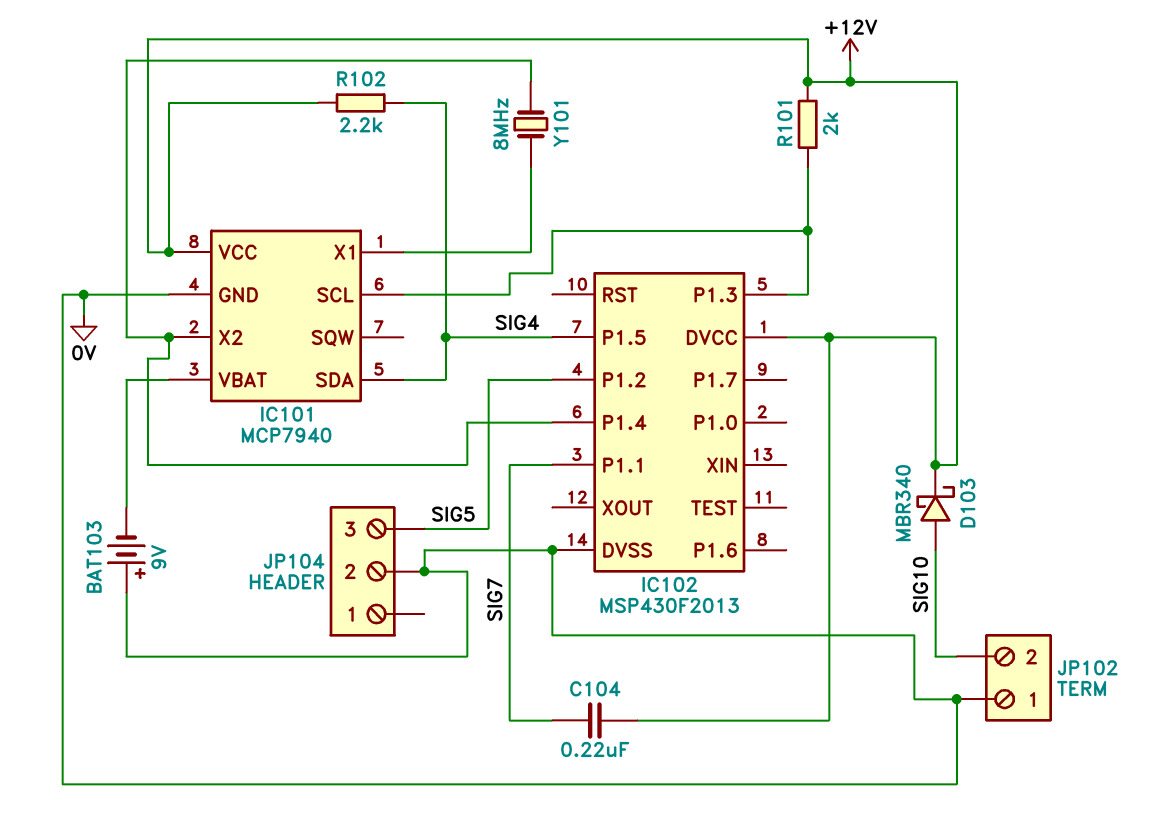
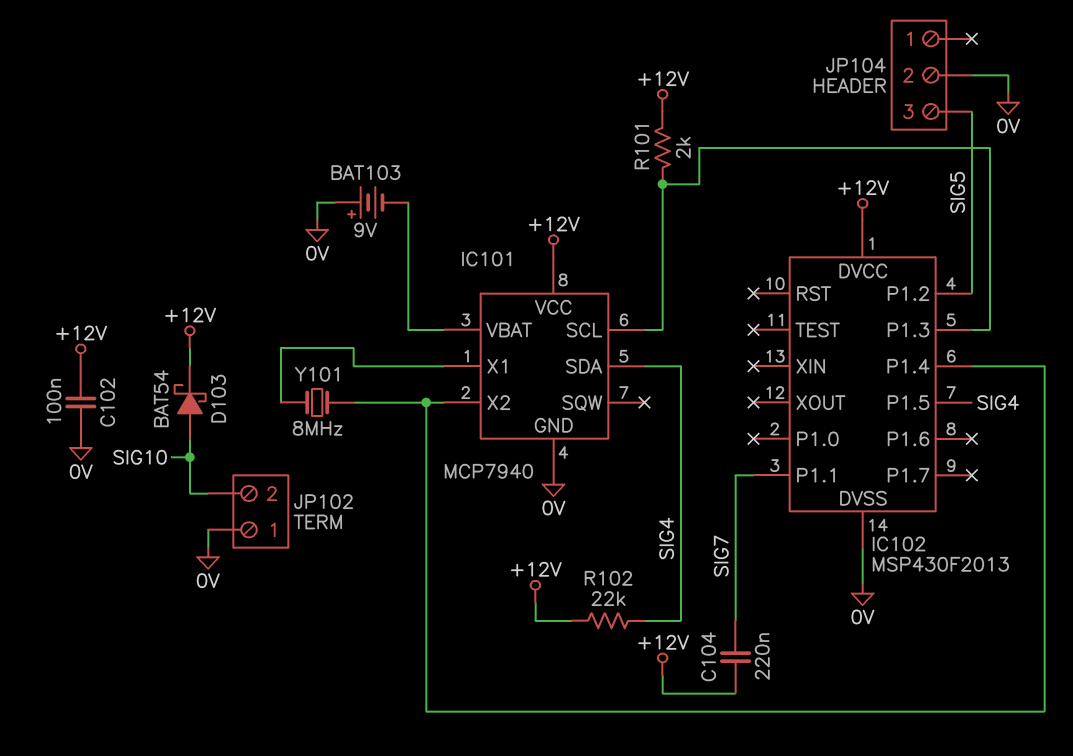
C102: none -> 100nF (+12V, 0V)
D103: schottky MBR340 (A SIG10, K +12V) -> schottky BAT54 (A SIG10, K +12V)
R102: 2.2k (+12V, SIG4) -> 22k (+12V, SIG4)

